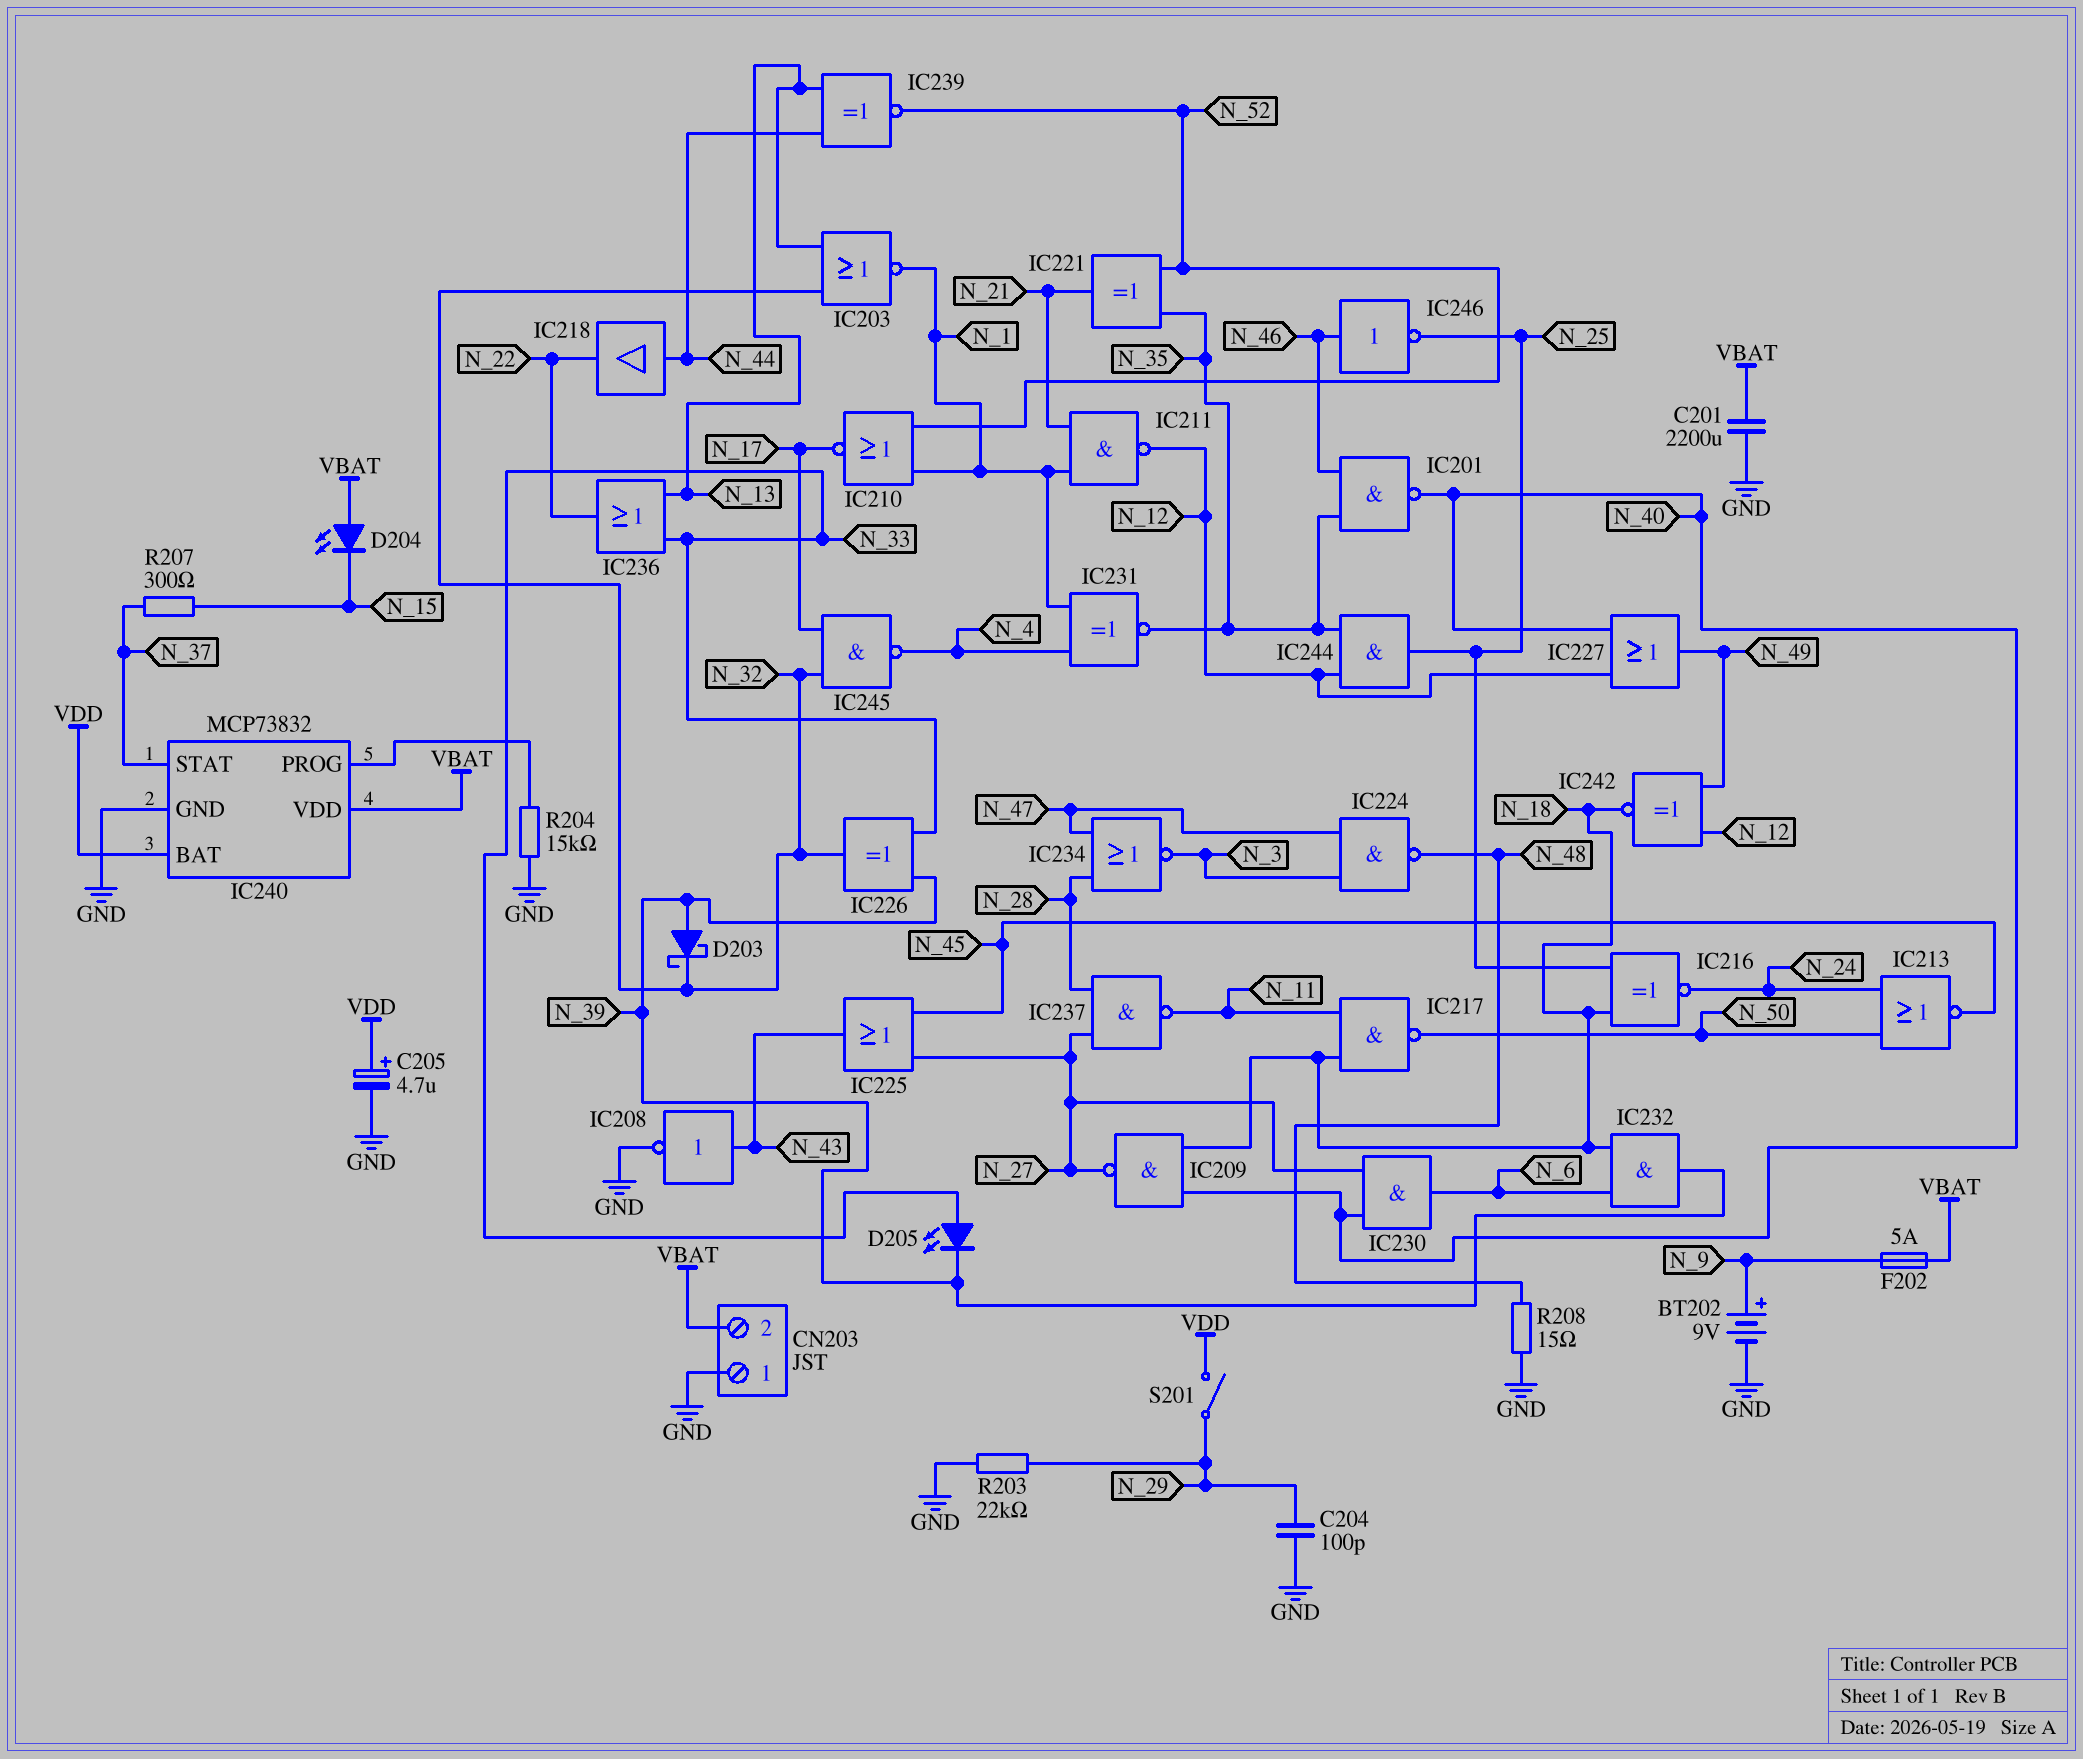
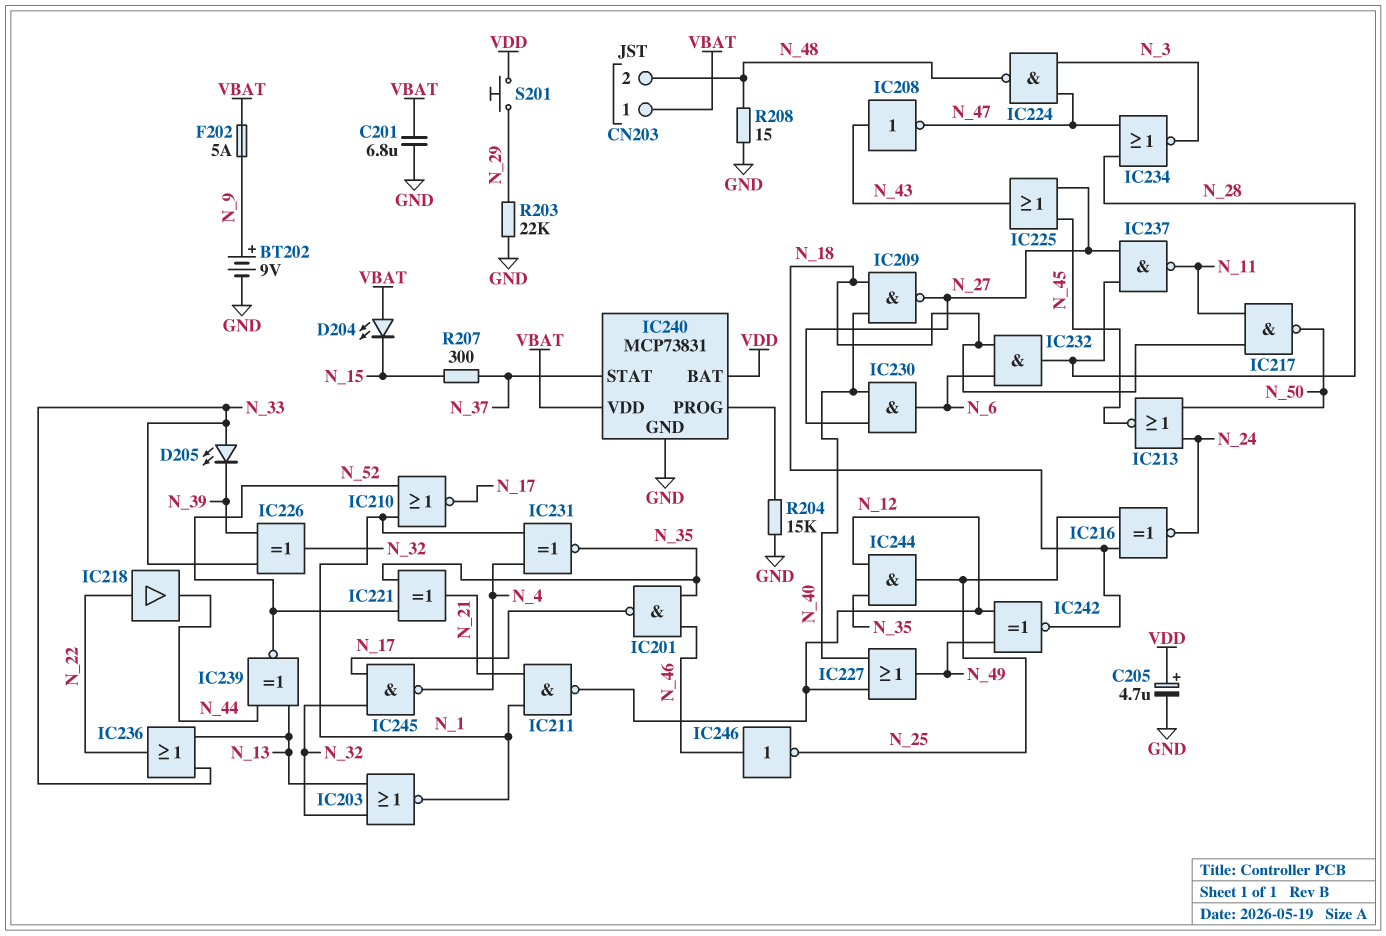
C201: 2200uF (GND, VBAT) -> 6.8uF (GND, VBAT)
C204: 100pF (GND, N_29) -> none
CN203 pin 1: GND -> VBAT
CN203 pin 2: VBAT -> N_48
D203: schottky (A N_39, K N_32) -> none
IC201: NAND (in N_35, in N_46, out N_40) -> NAND (in N_35, in N_46, out N_17)
IC208: NOT (in N_43, out GND) -> NOT (in N_43, out N_47)
IC218: buffer (in N_44, out N_22) -> buffer (in N_22, out N_44)
IC232: AND (in N_6, in N_18, out N_39) -> AND (in N_6, in N_18, out N_28)
IC240: MCP73832 -> MCP73831
S201: switch (N_29, VDD) -> button (N_29, VDD)

